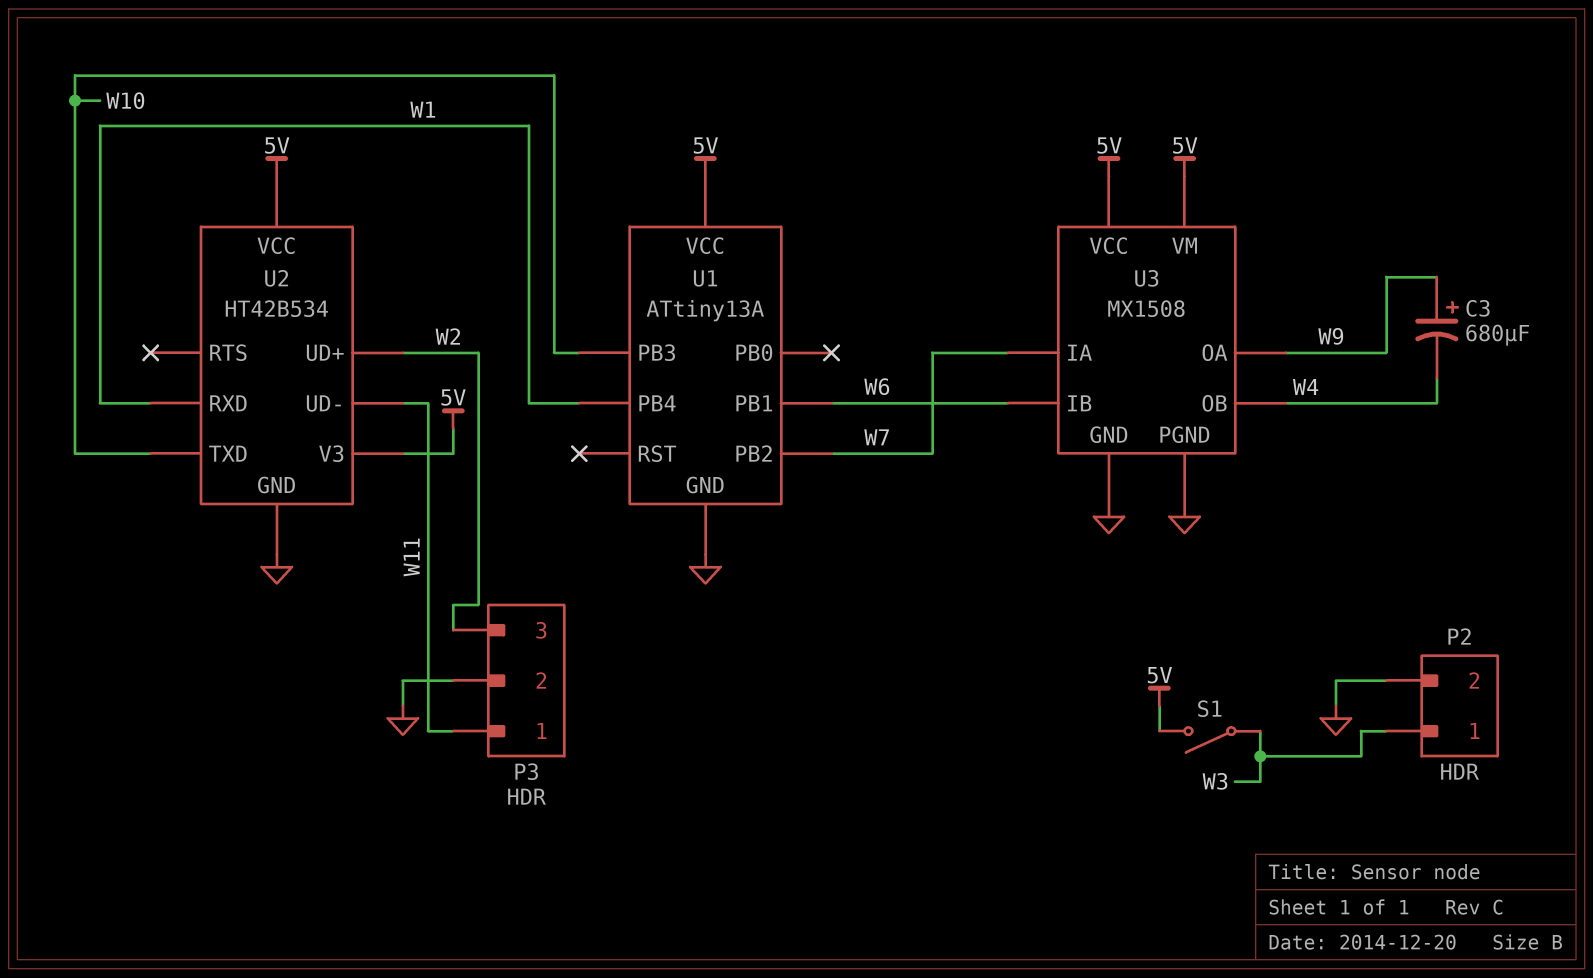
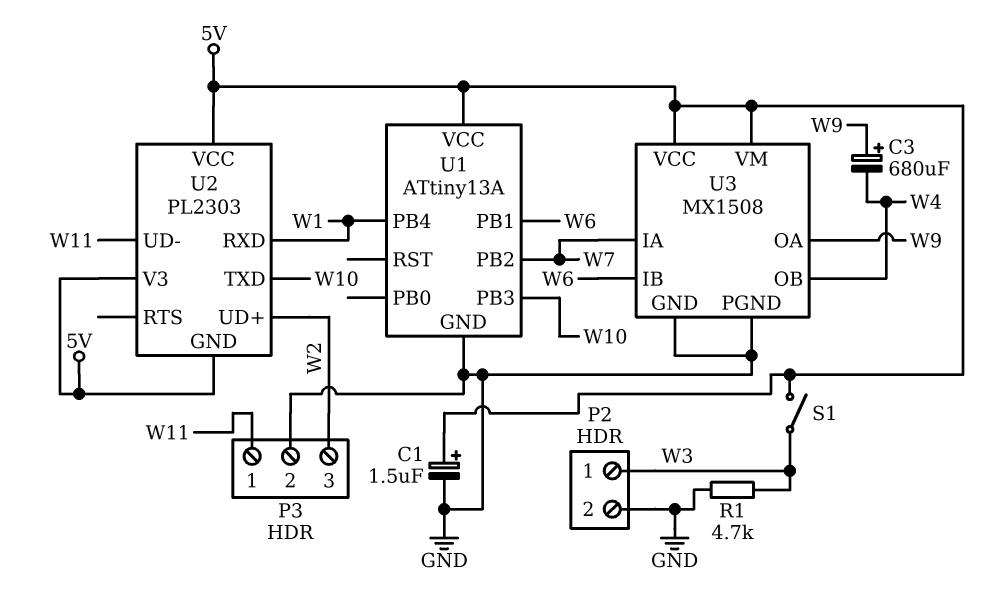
C1: none -> 1.5uF (plus 5V, minus GND)
R1: none -> 4.7k (GND, W3)
U2: HT42B534 -> PL2303
U2 pin GND: GND -> 5V

